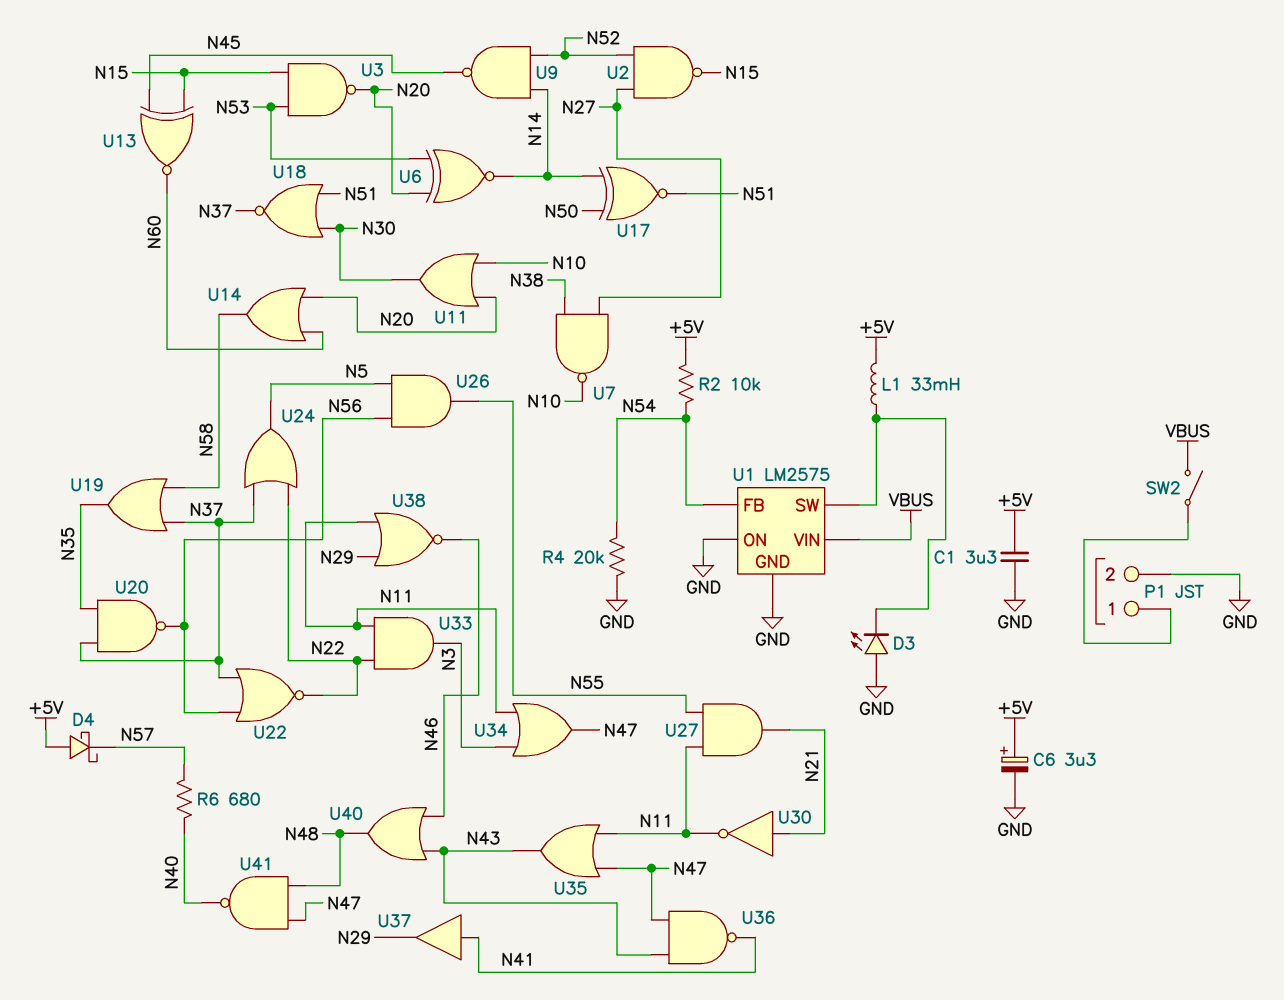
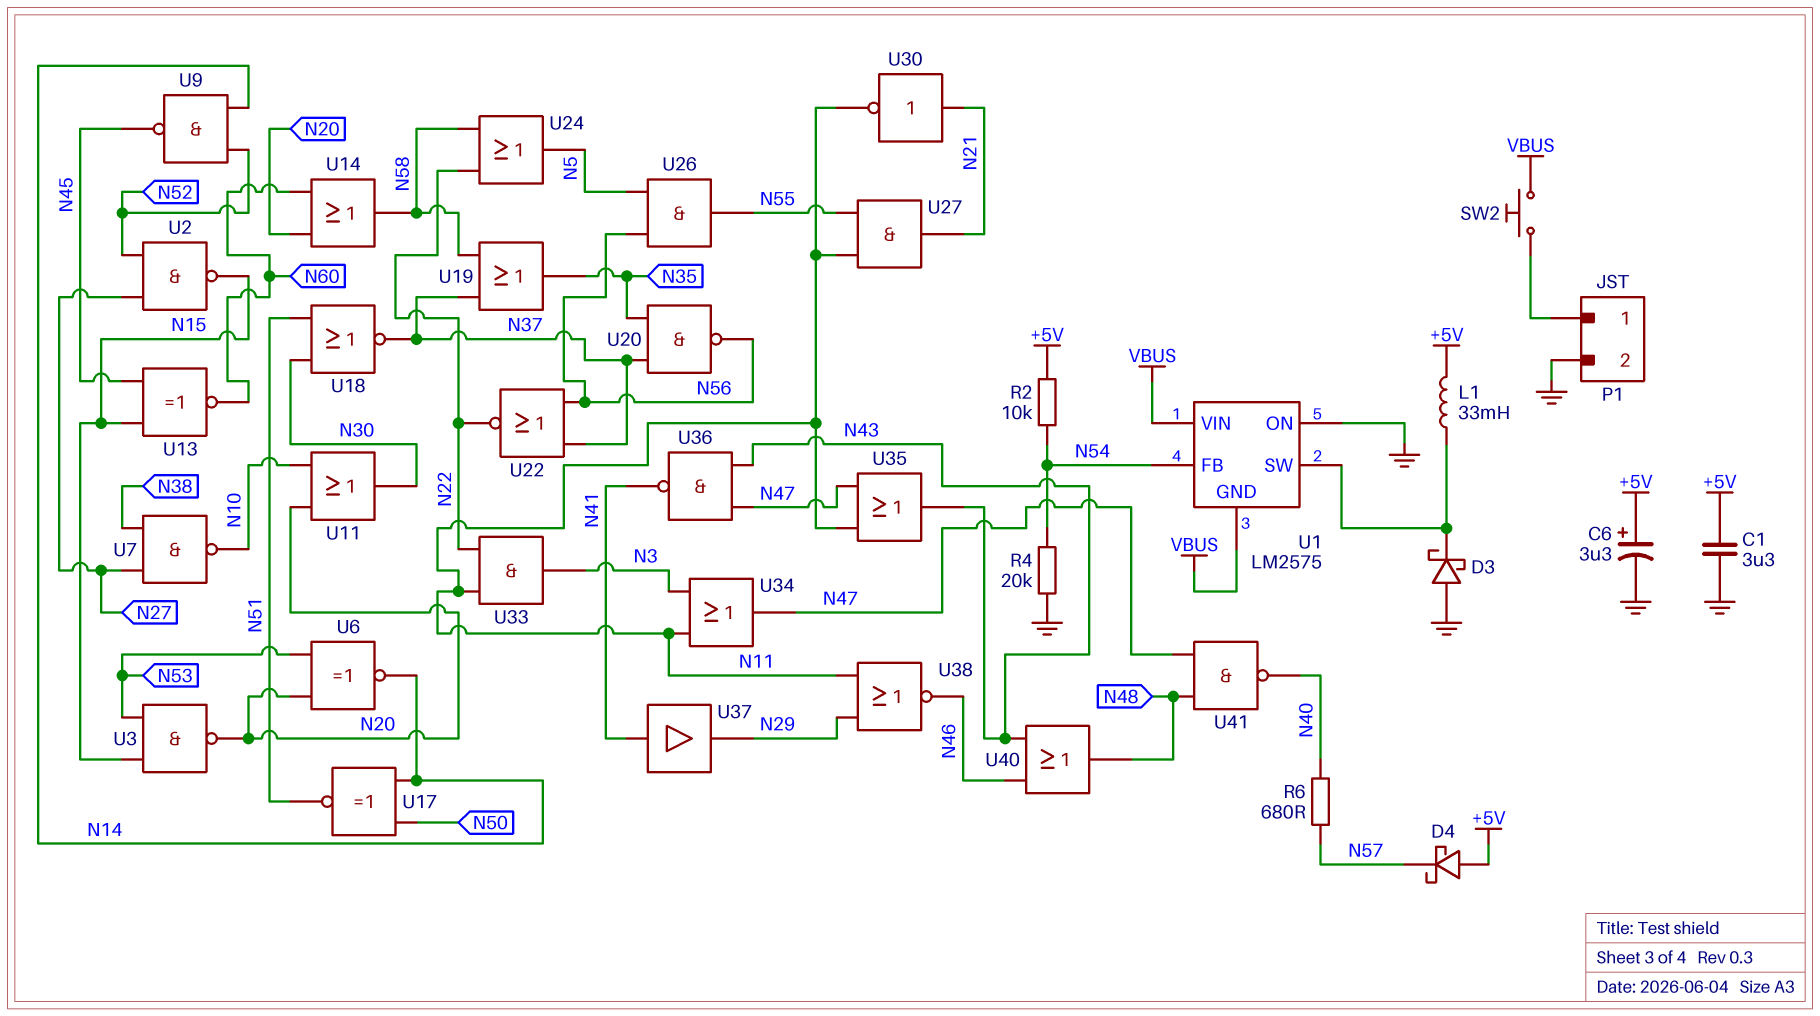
D3: LED (A GND, K U1/SW) -> schottky (A GND, K U1/SW)
SW2: switch (P1/1, VBUS) -> button (P1/1, VBUS)
U1 pin GND: GND -> VBUS
U24: OR (in N22, in N37, out N5) -> OR (in N22, in N58, out N5)

